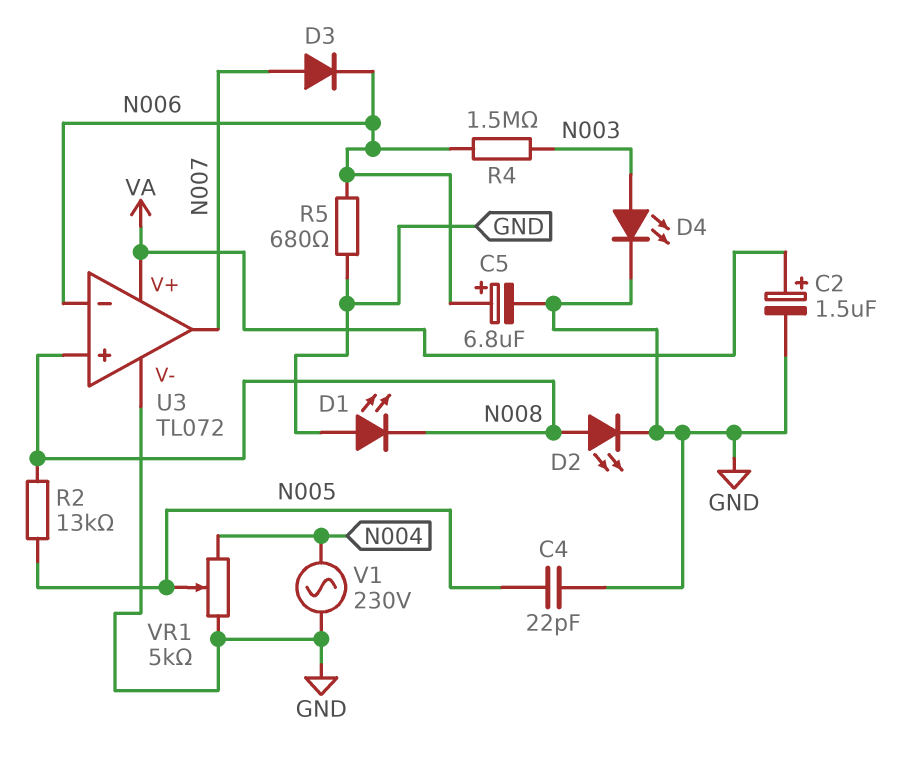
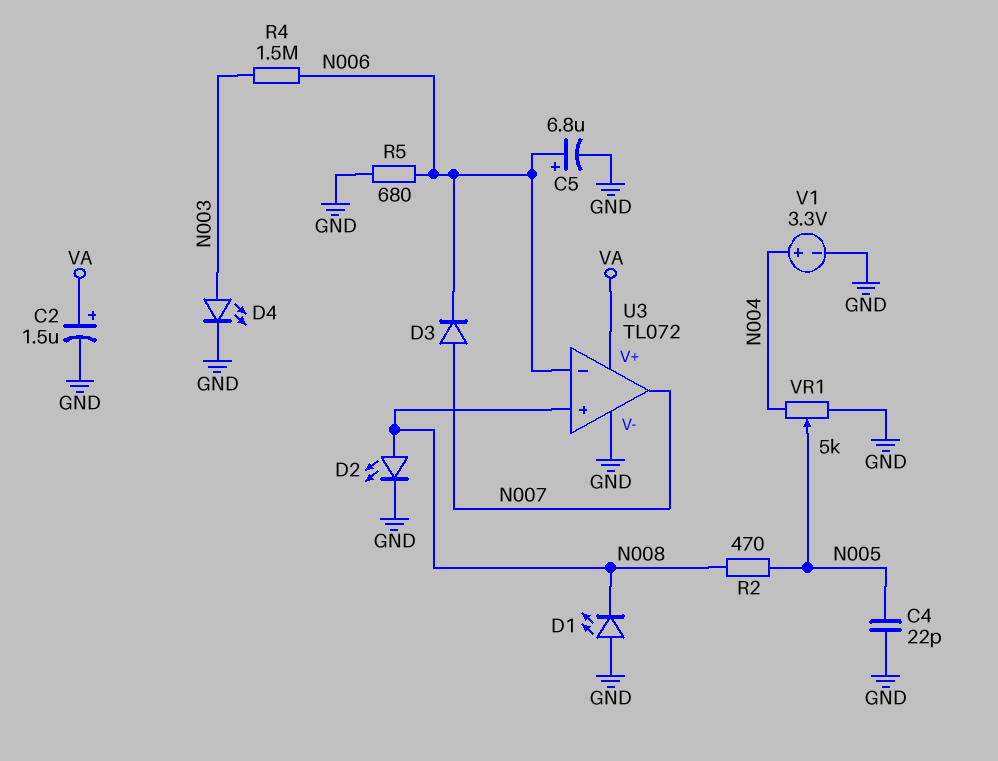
R2: 13k (N005, N008) -> 470 (N005, N008)
V1: AC 230V (GND, N004) -> 3.3V (plus N004, minus GND)

